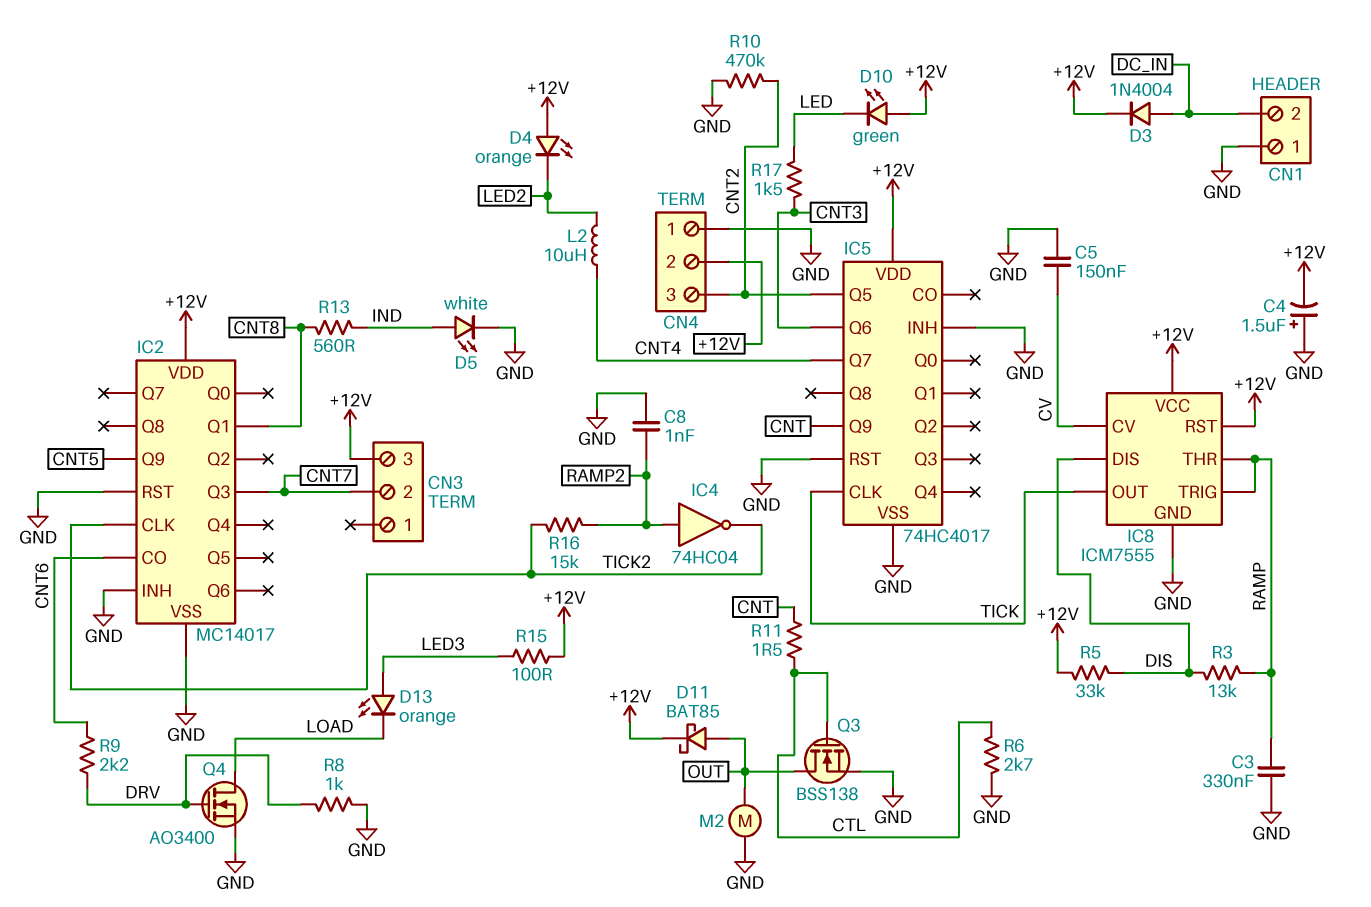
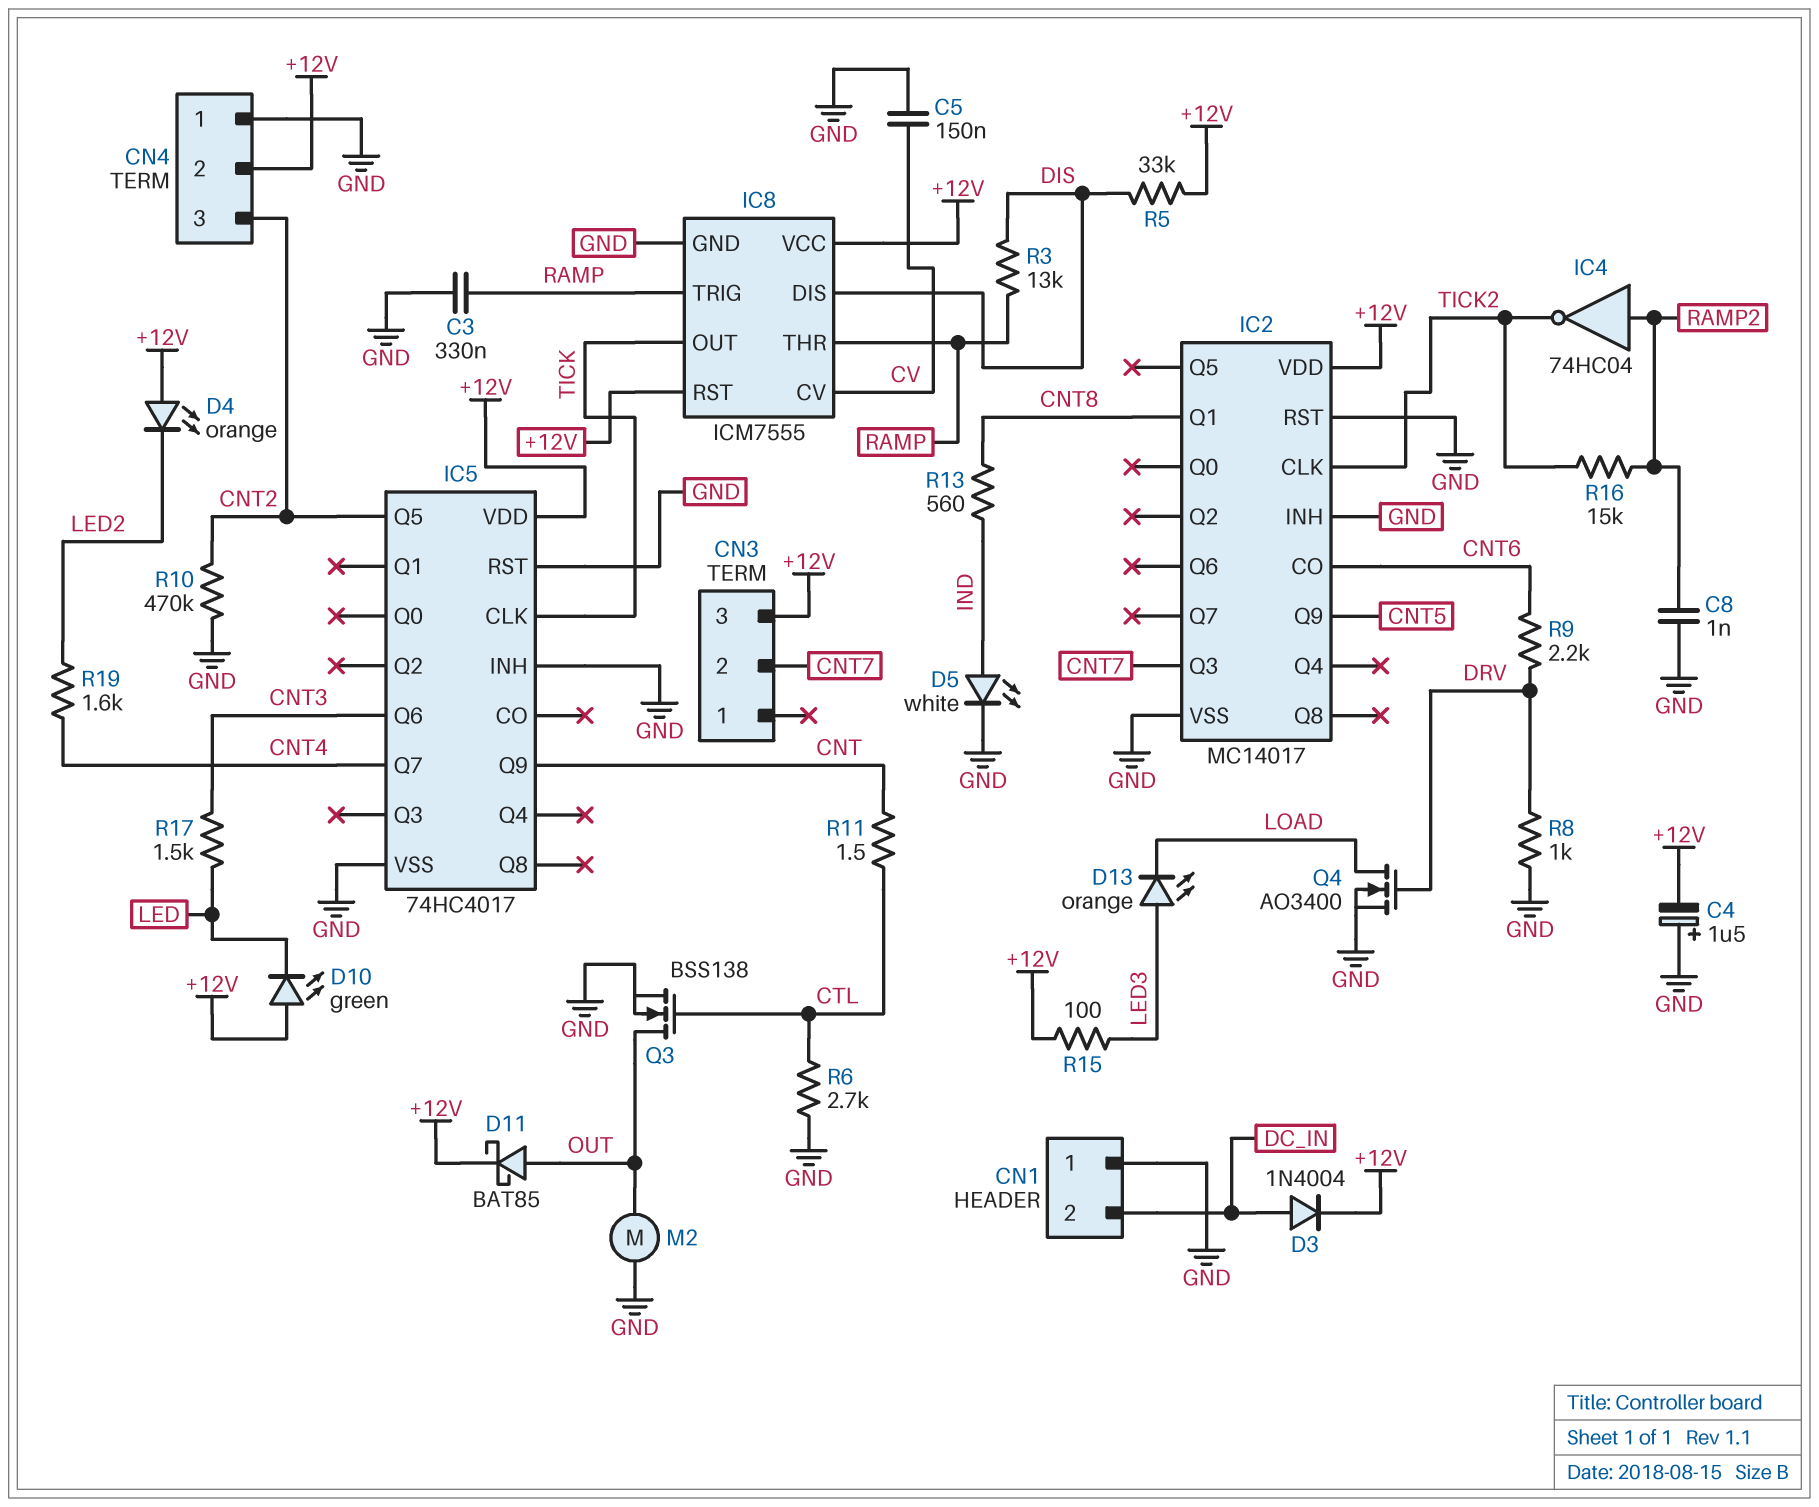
L2: 10uH (CNT4, LED2) -> none
R19: none -> 1.6k (CNT4, LED2)

